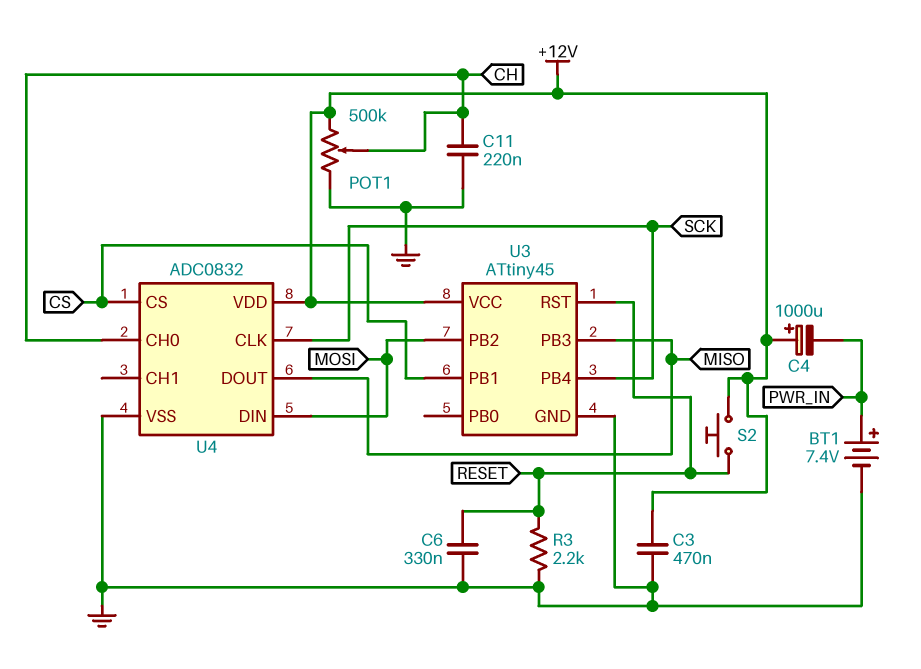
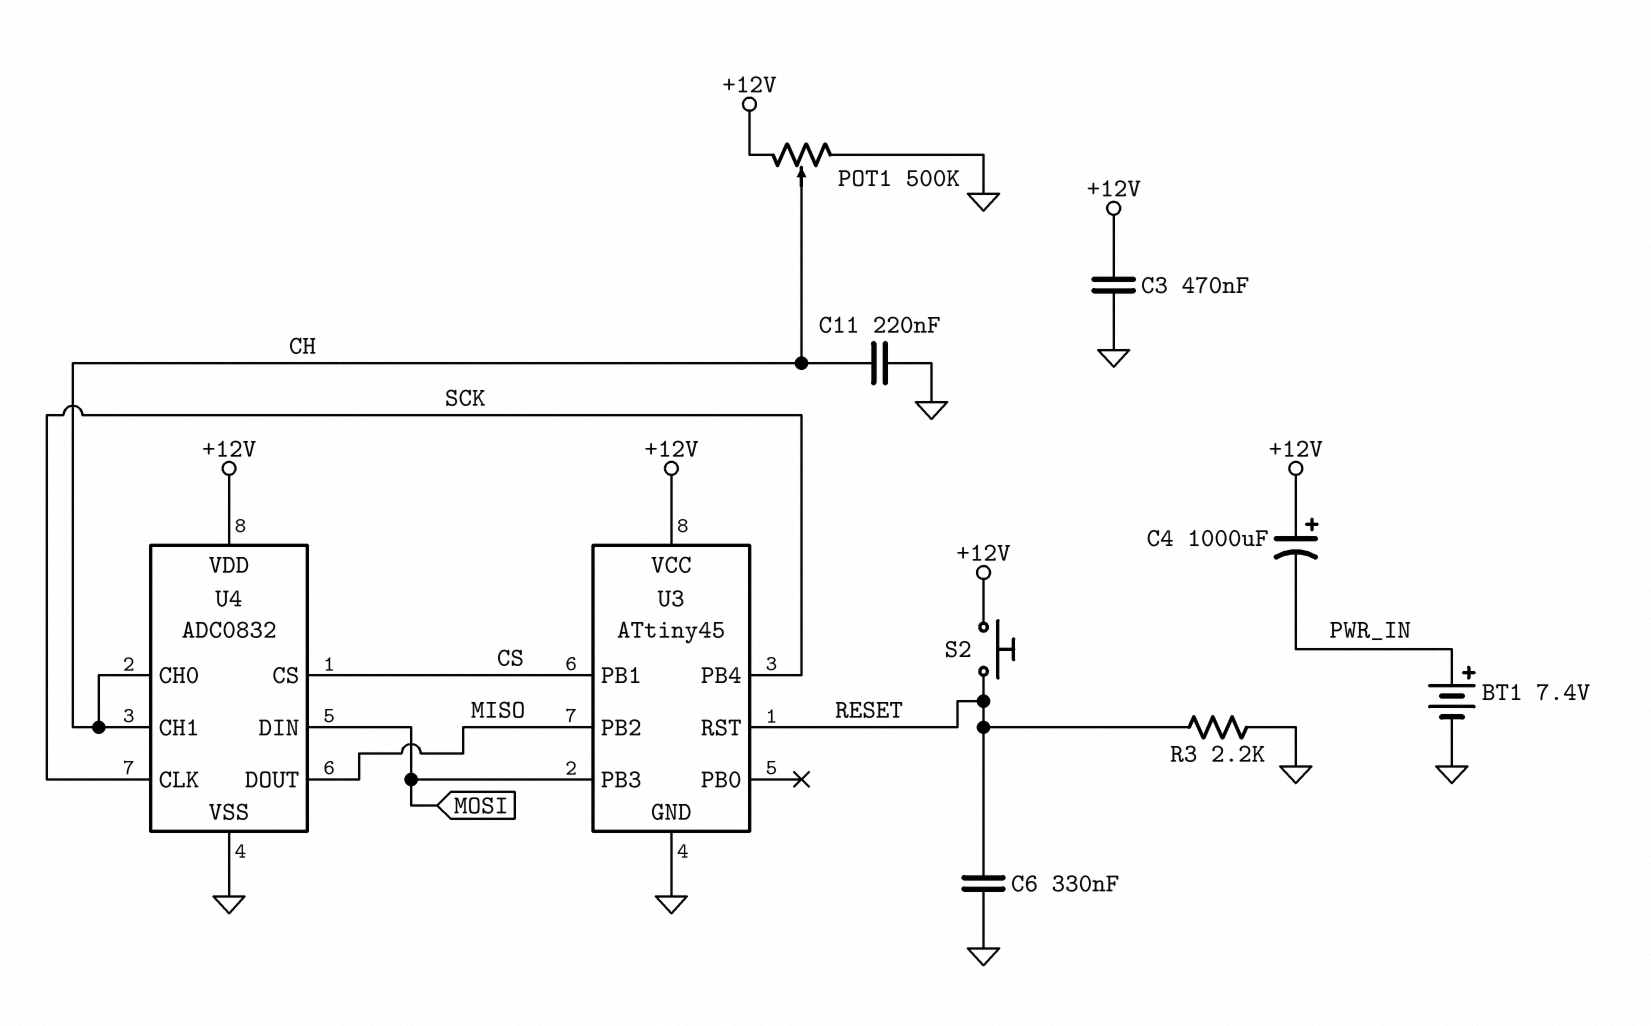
U3 pin PB2: MOSI -> MISO
U3 pin PB3: MISO -> MOSI
U4 pin CH1: none -> CH

